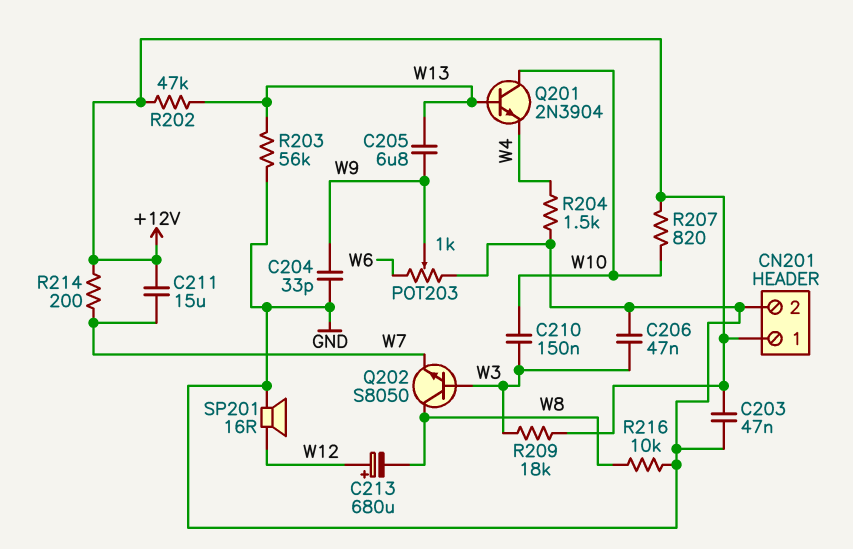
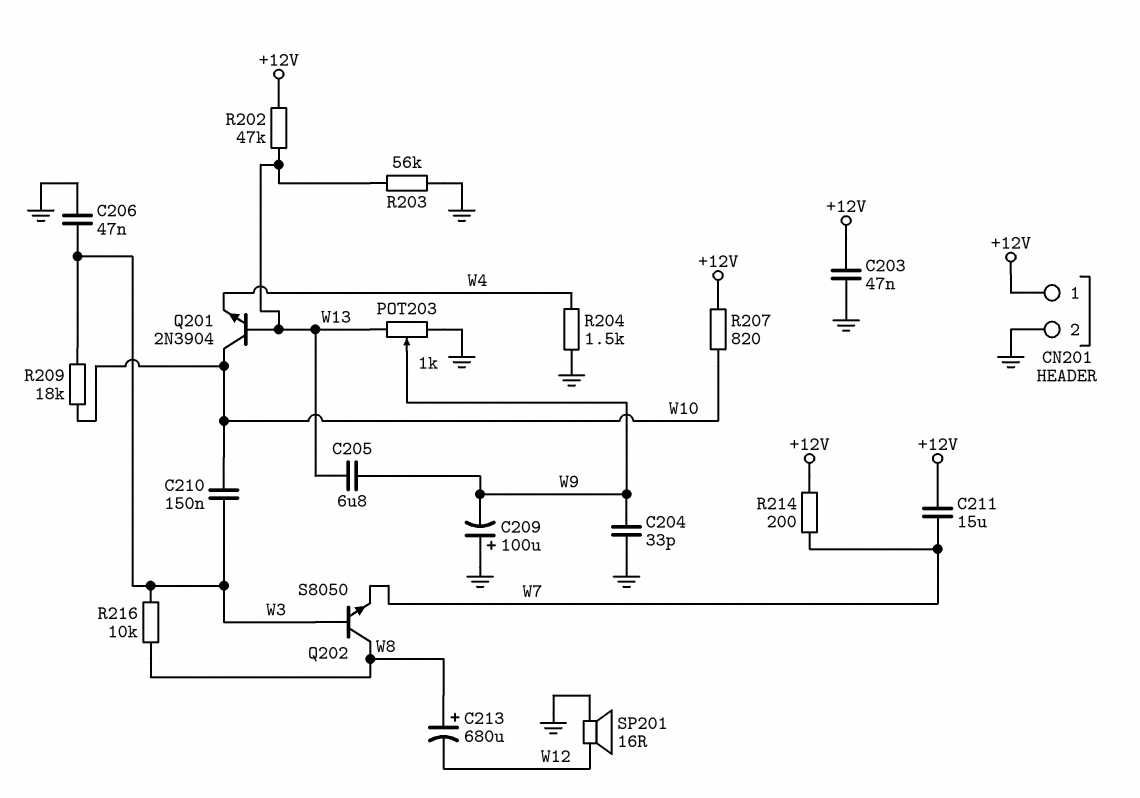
C209: none -> 100uF (plus GND, minus W9)
C213: 680uF (plus W12, minus W8) -> 680uF (plus W8, minus W12)
POT203: 1k (GND, W6, wiper W9) -> 1k (GND, W13, wiper W9)
R209: 18k (+12V, W3) -> 18k (W3, W10)
R216: 10k (GND, W8) -> 10k (W3, W8)

